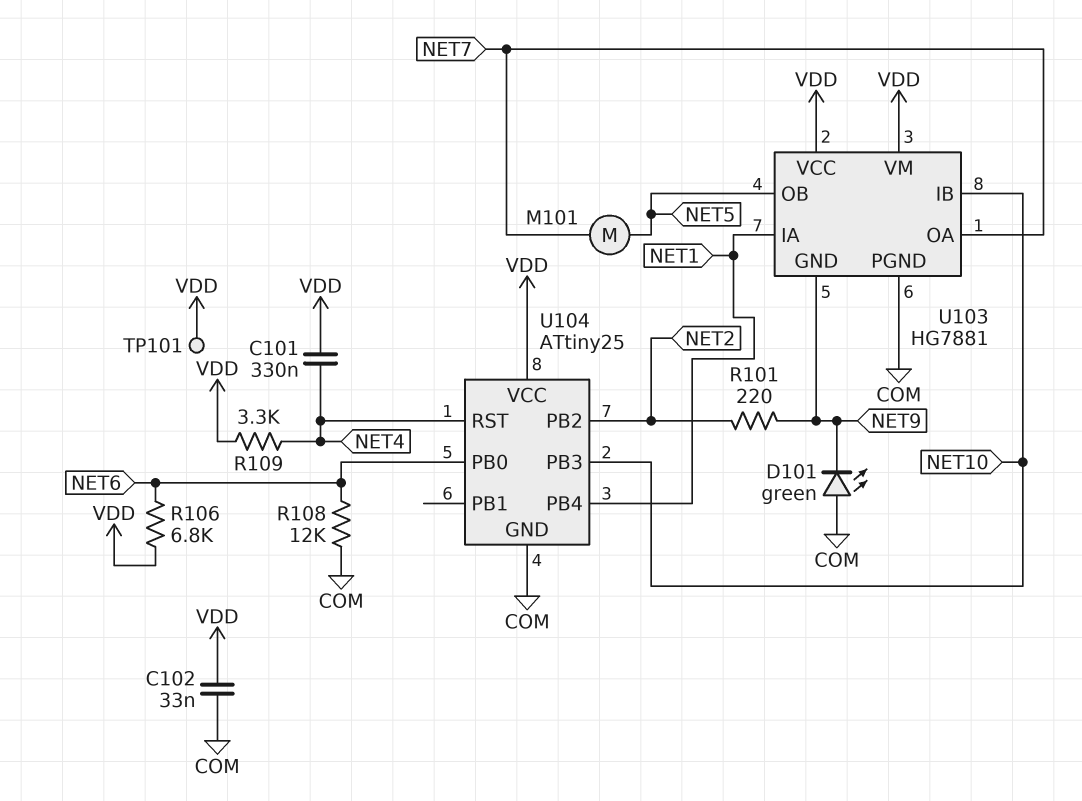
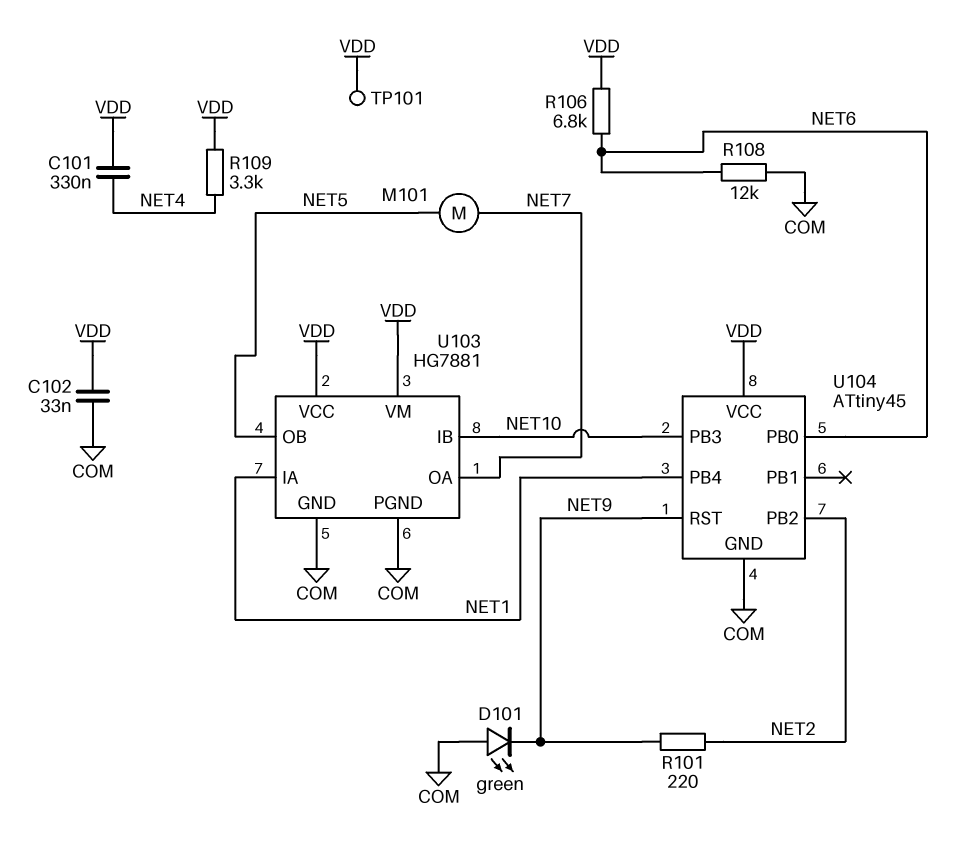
U103 pin GND: NET9 -> COM
U104: ATtiny25 -> ATtiny45
U104 pin RST: NET4 -> NET9

